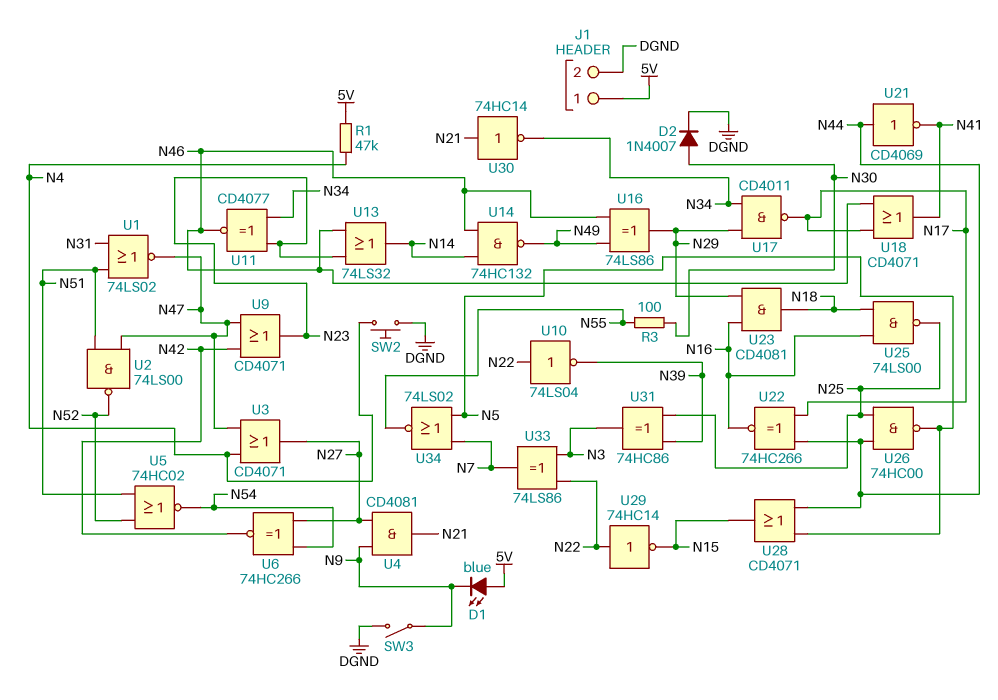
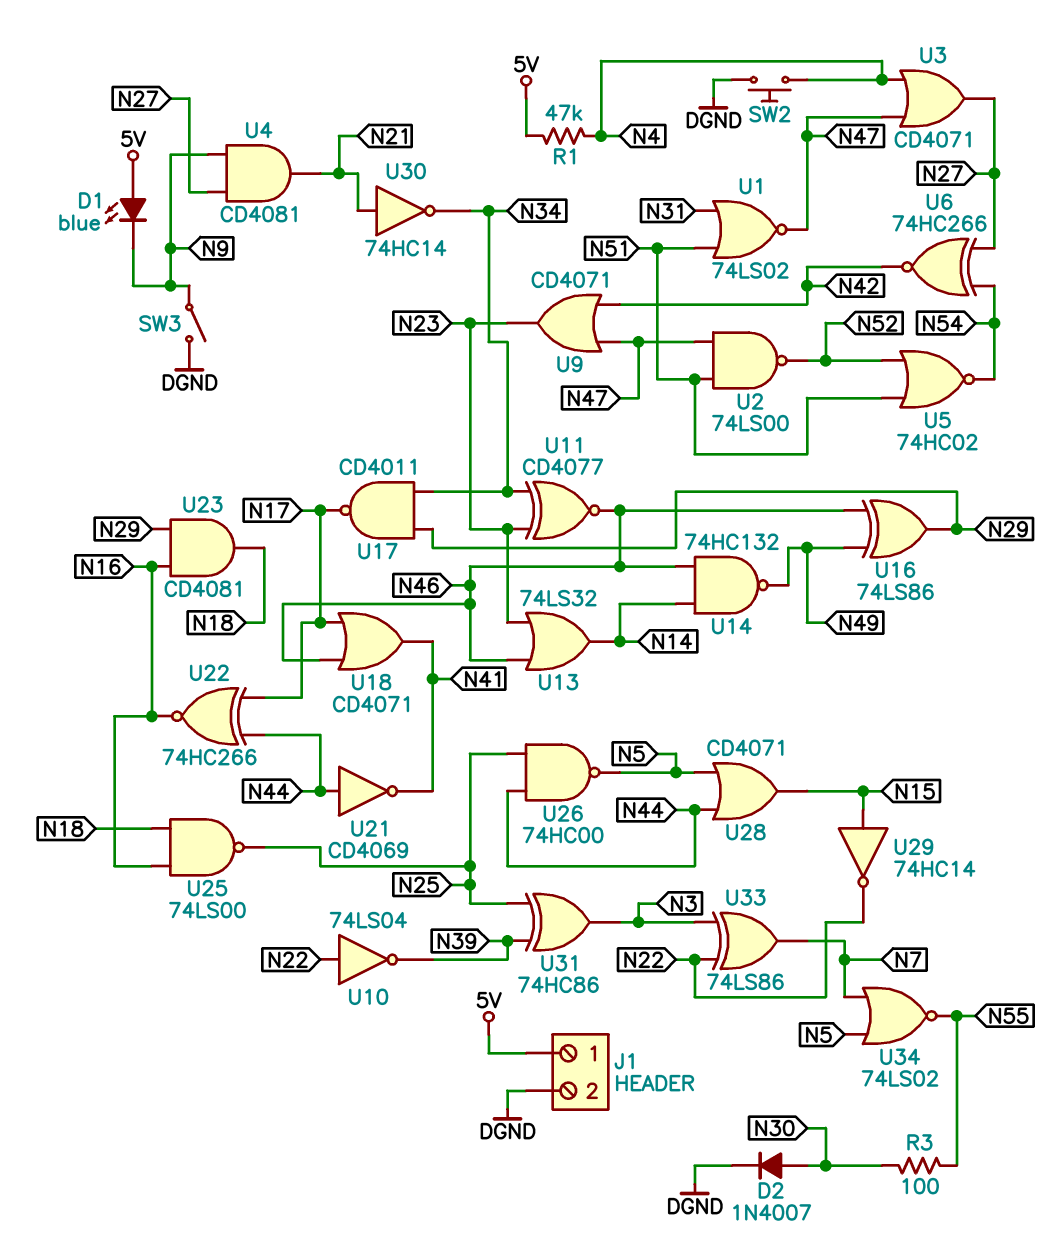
U29: NOT 74HC14 (in N22, out N15) -> NOT 74HC14 (in N15, out N22)

